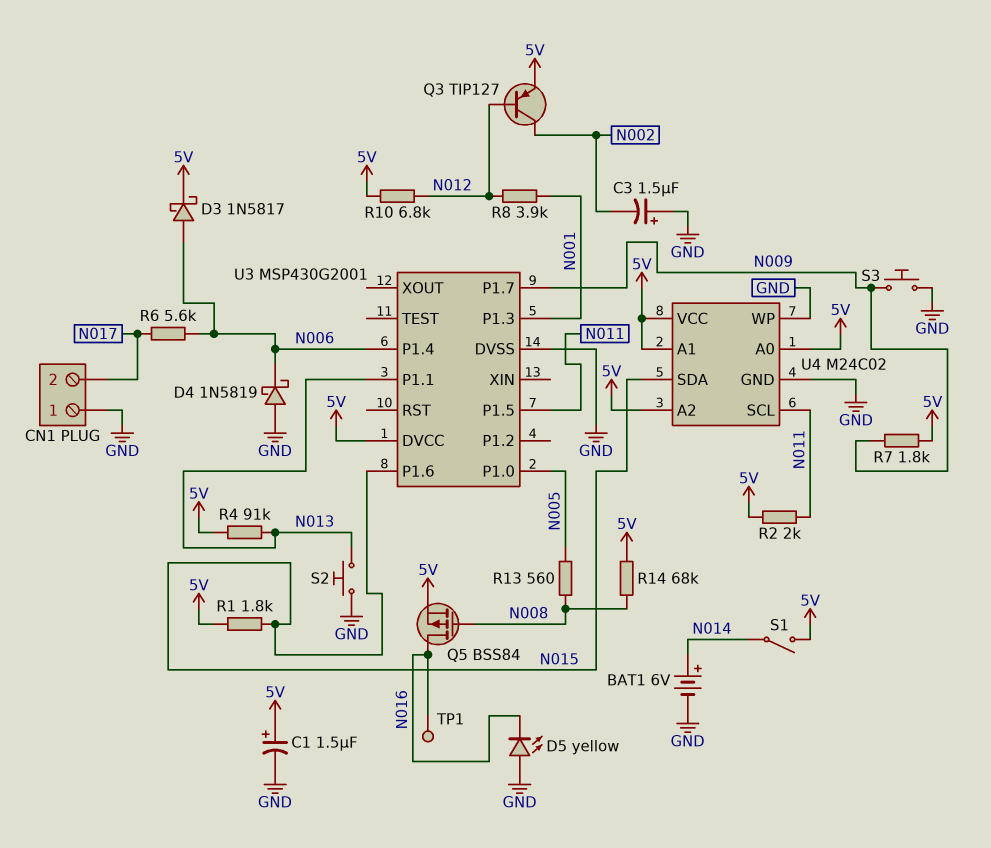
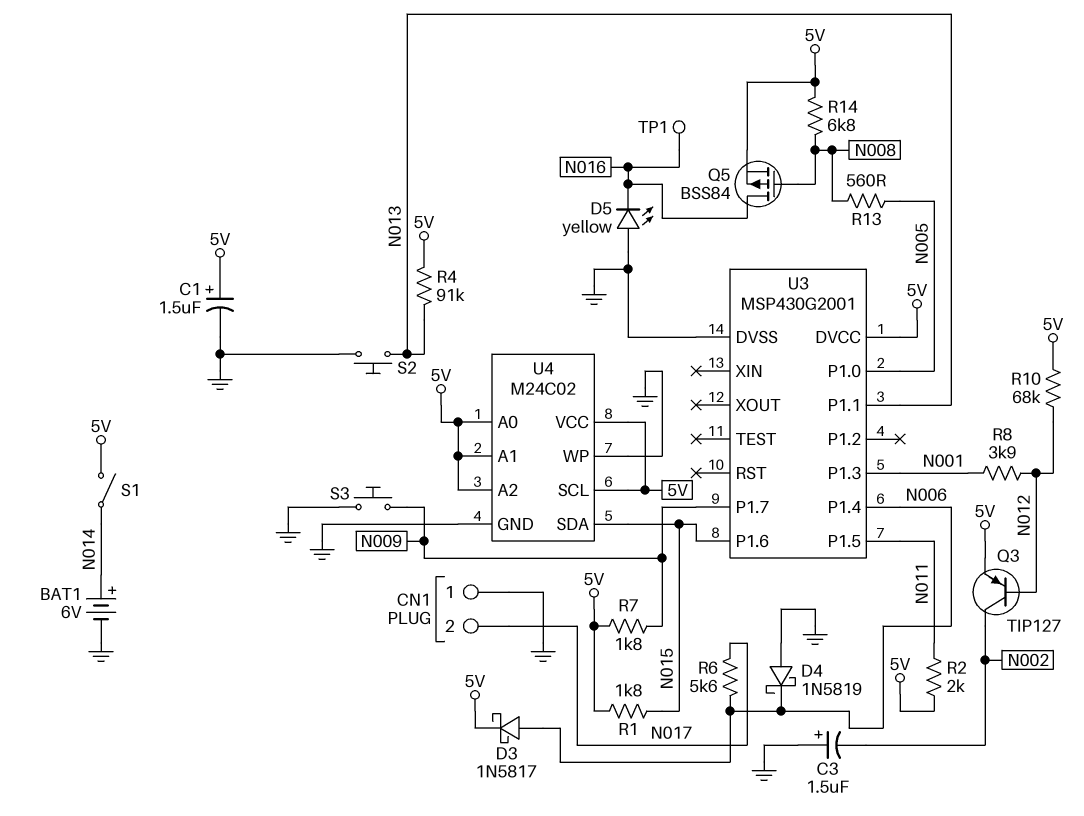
R10: 6.8k (5V, N012) -> 68k (5V, N012)
R14: 68k (5V, N008) -> 6.8k (5V, N008)
U4 pin SCL: N011 -> 5V

